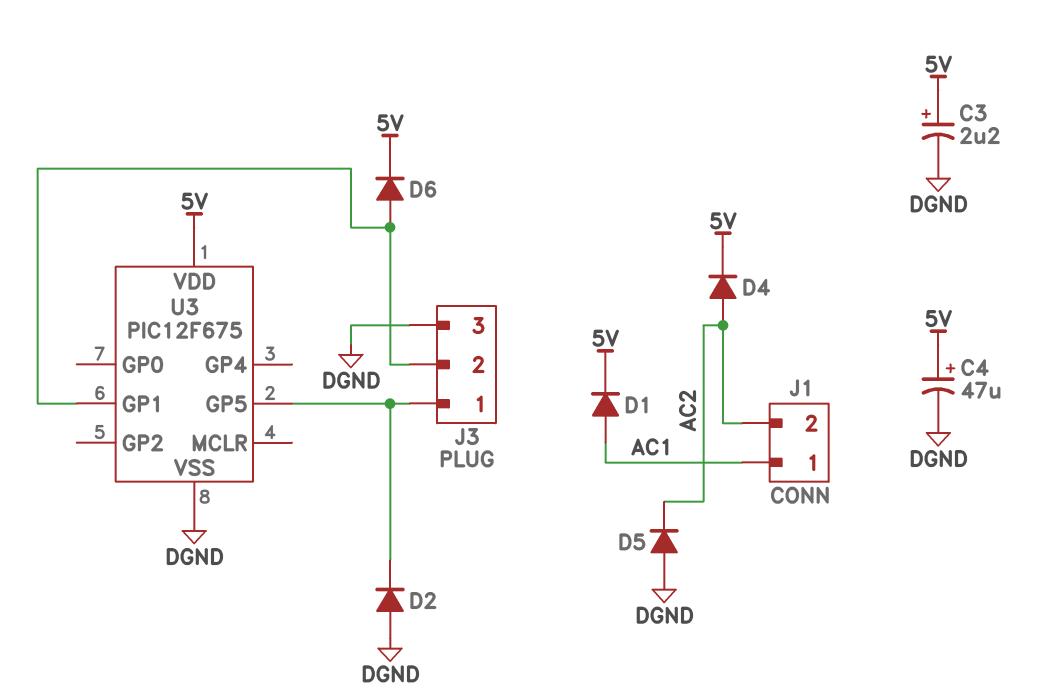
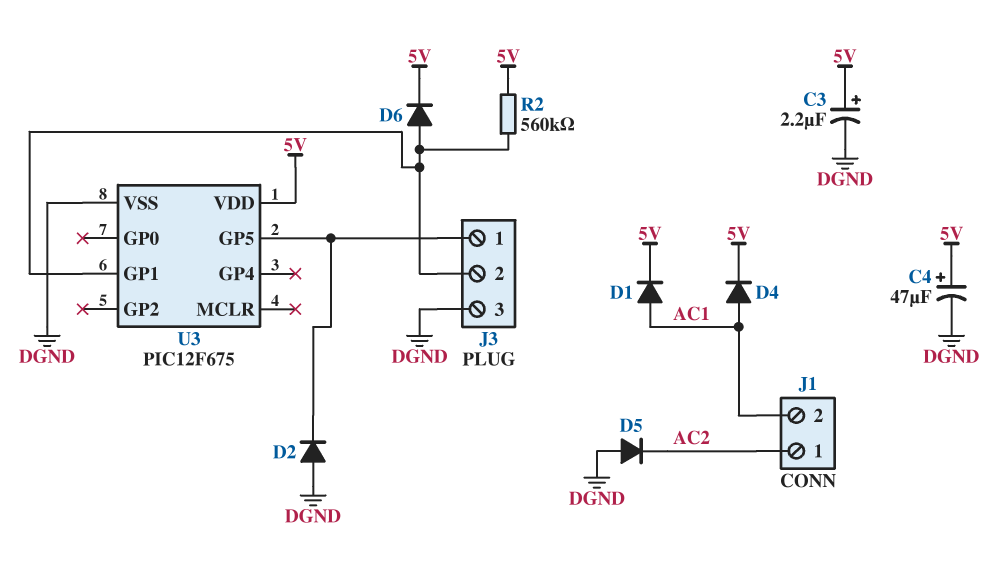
D4: diode (A AC2, K 5V) -> diode (A AC1, K 5V)
J1 pin 1: AC1 -> AC2
J1 pin 2: AC2 -> AC1
R2: none -> 560k (5V, J3/2)

